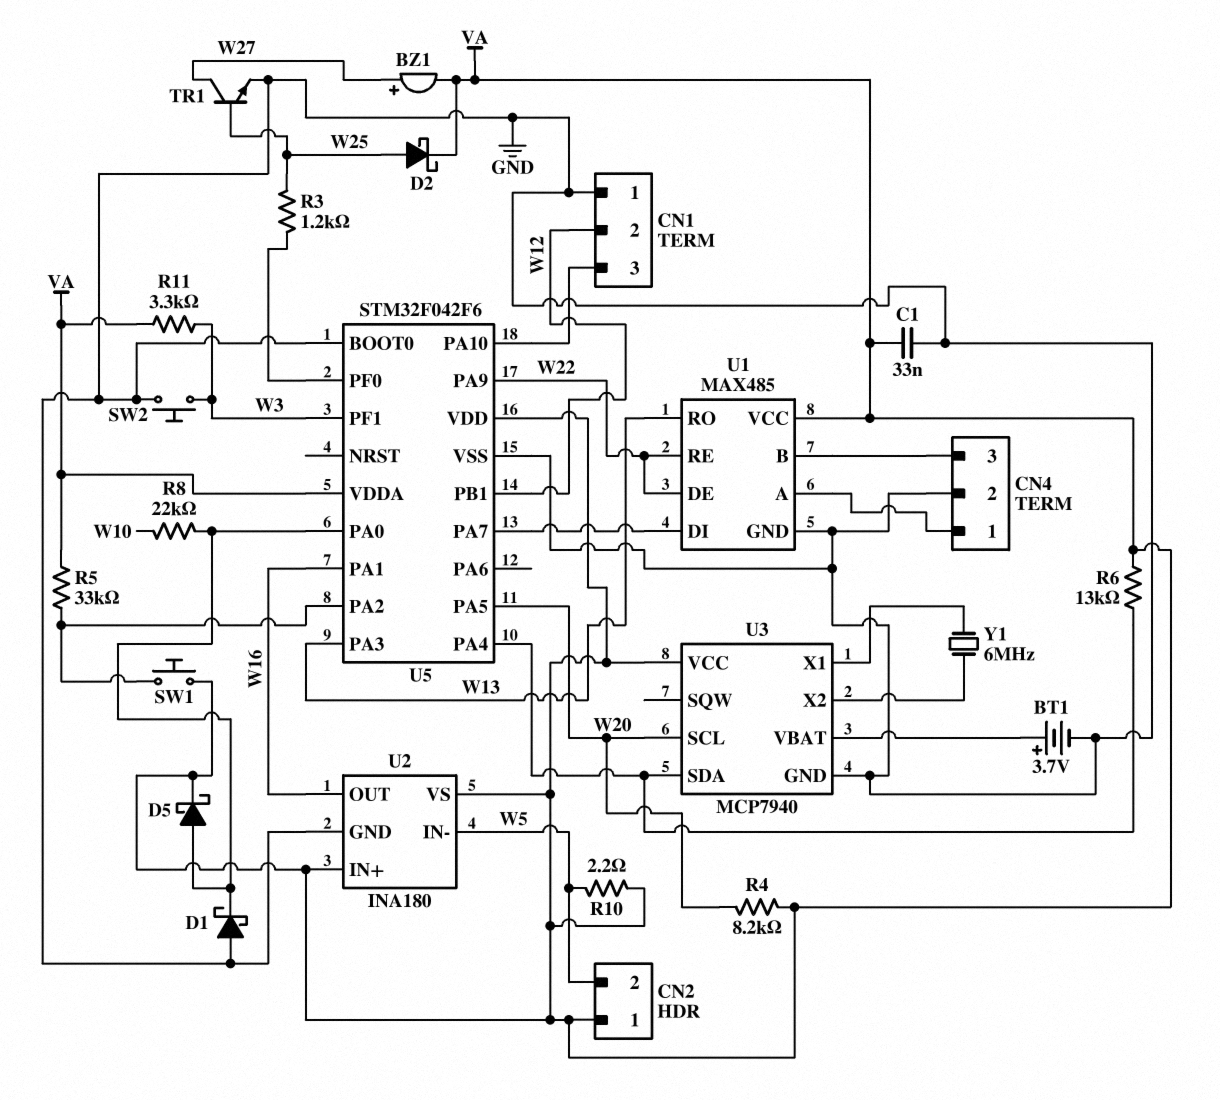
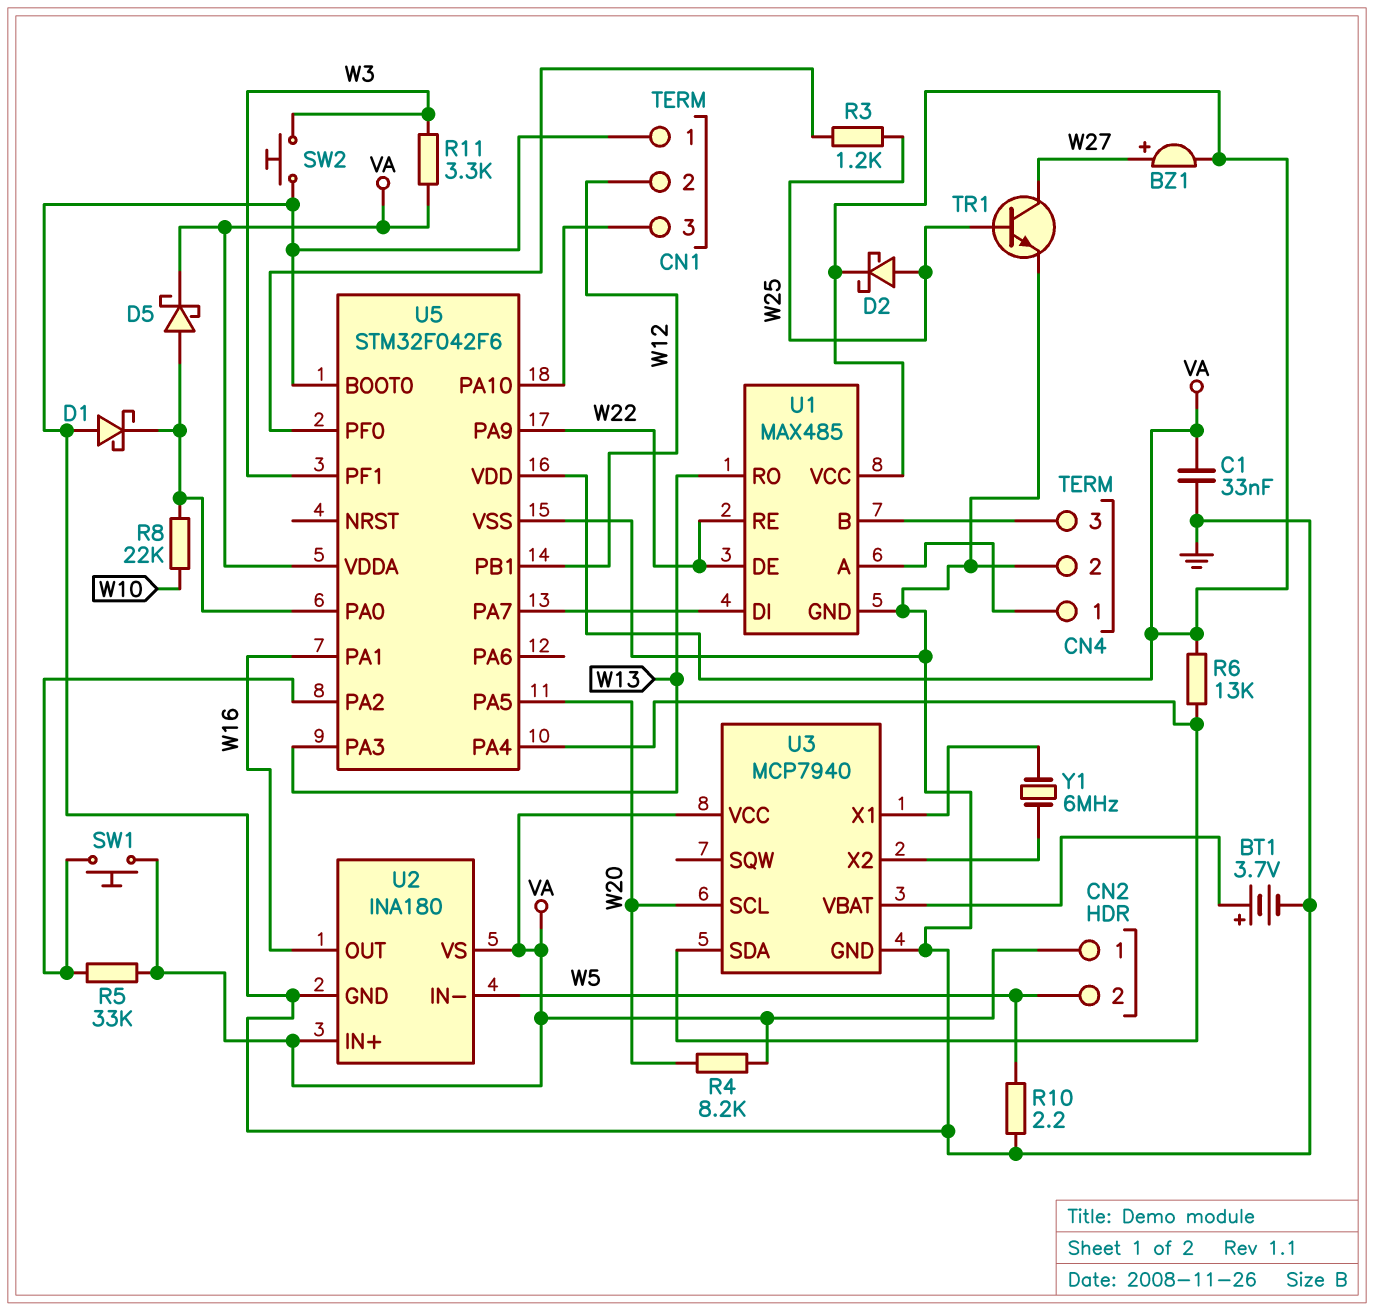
R10: 2.2 (VA, W5) -> 2.2 (GND, W5)

